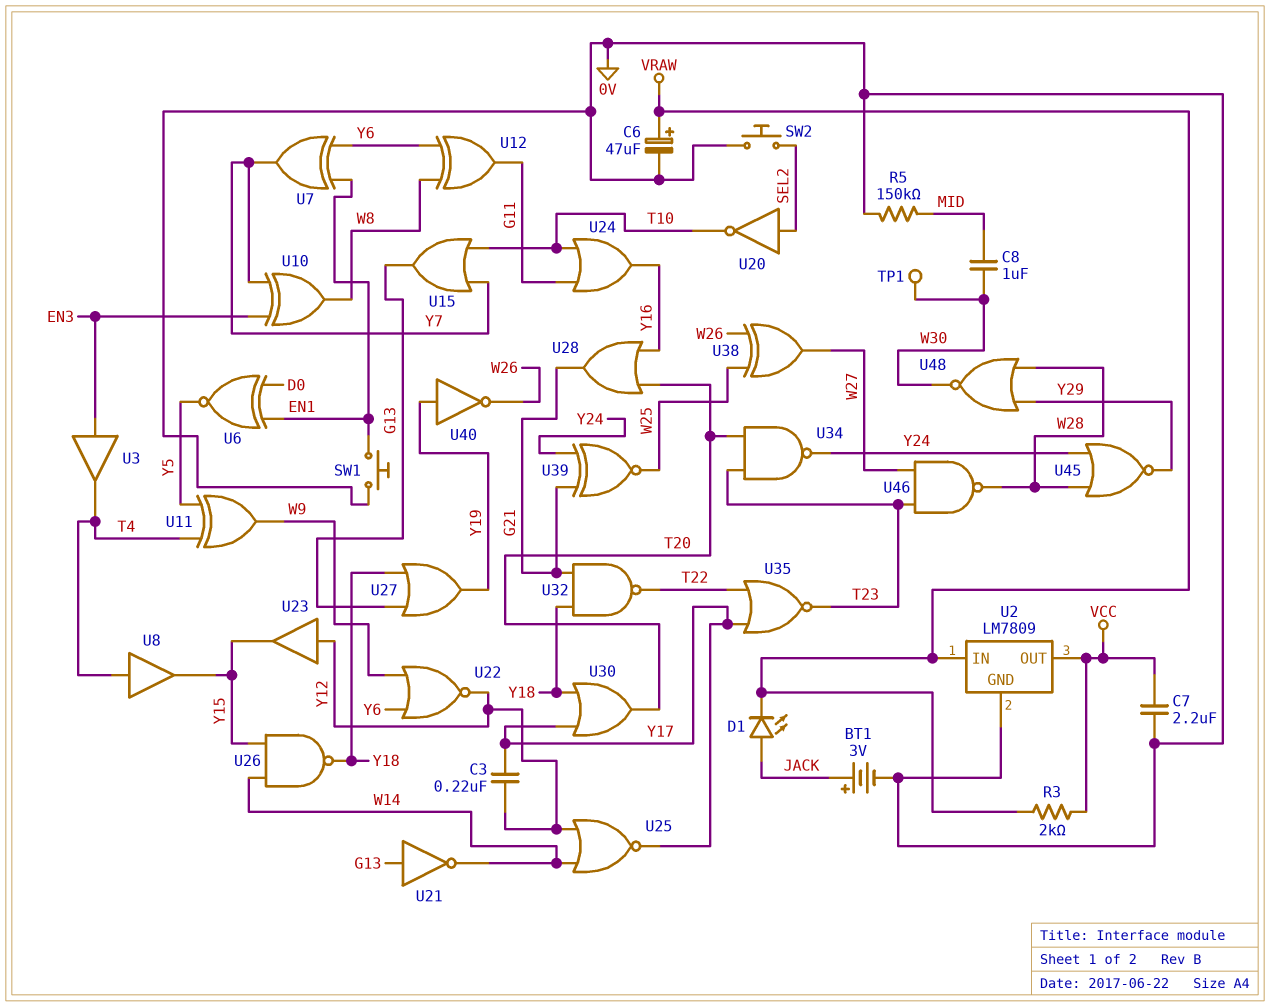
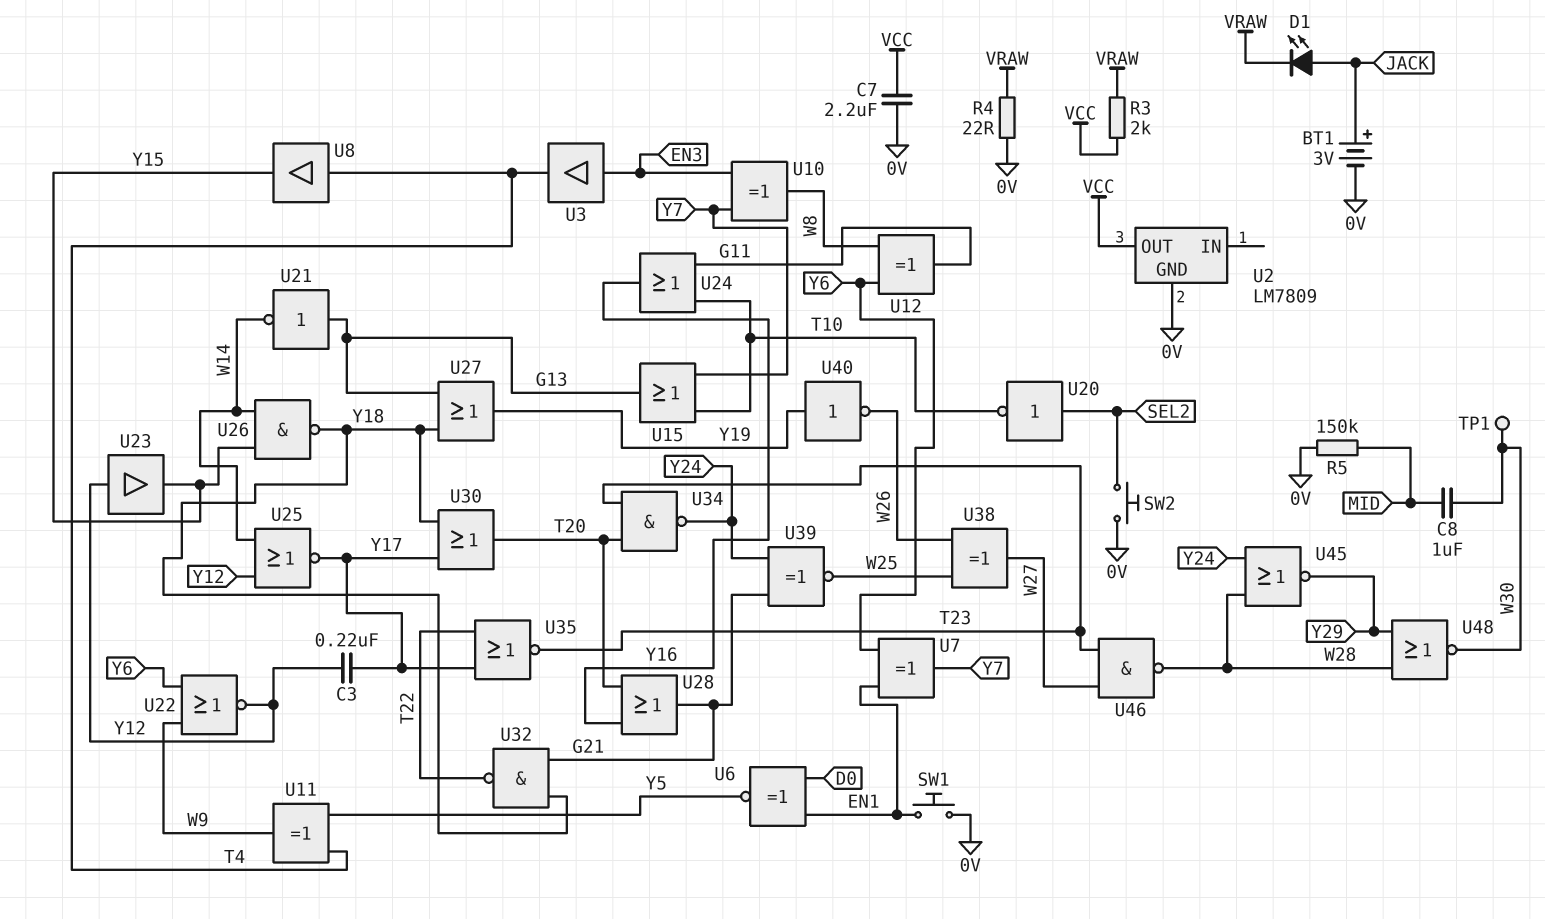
C6: 47uF (plus VRAW, minus 0V) -> none
R4: none -> 22 (0V, VRAW)
U2 pin IN: VRAW -> none

